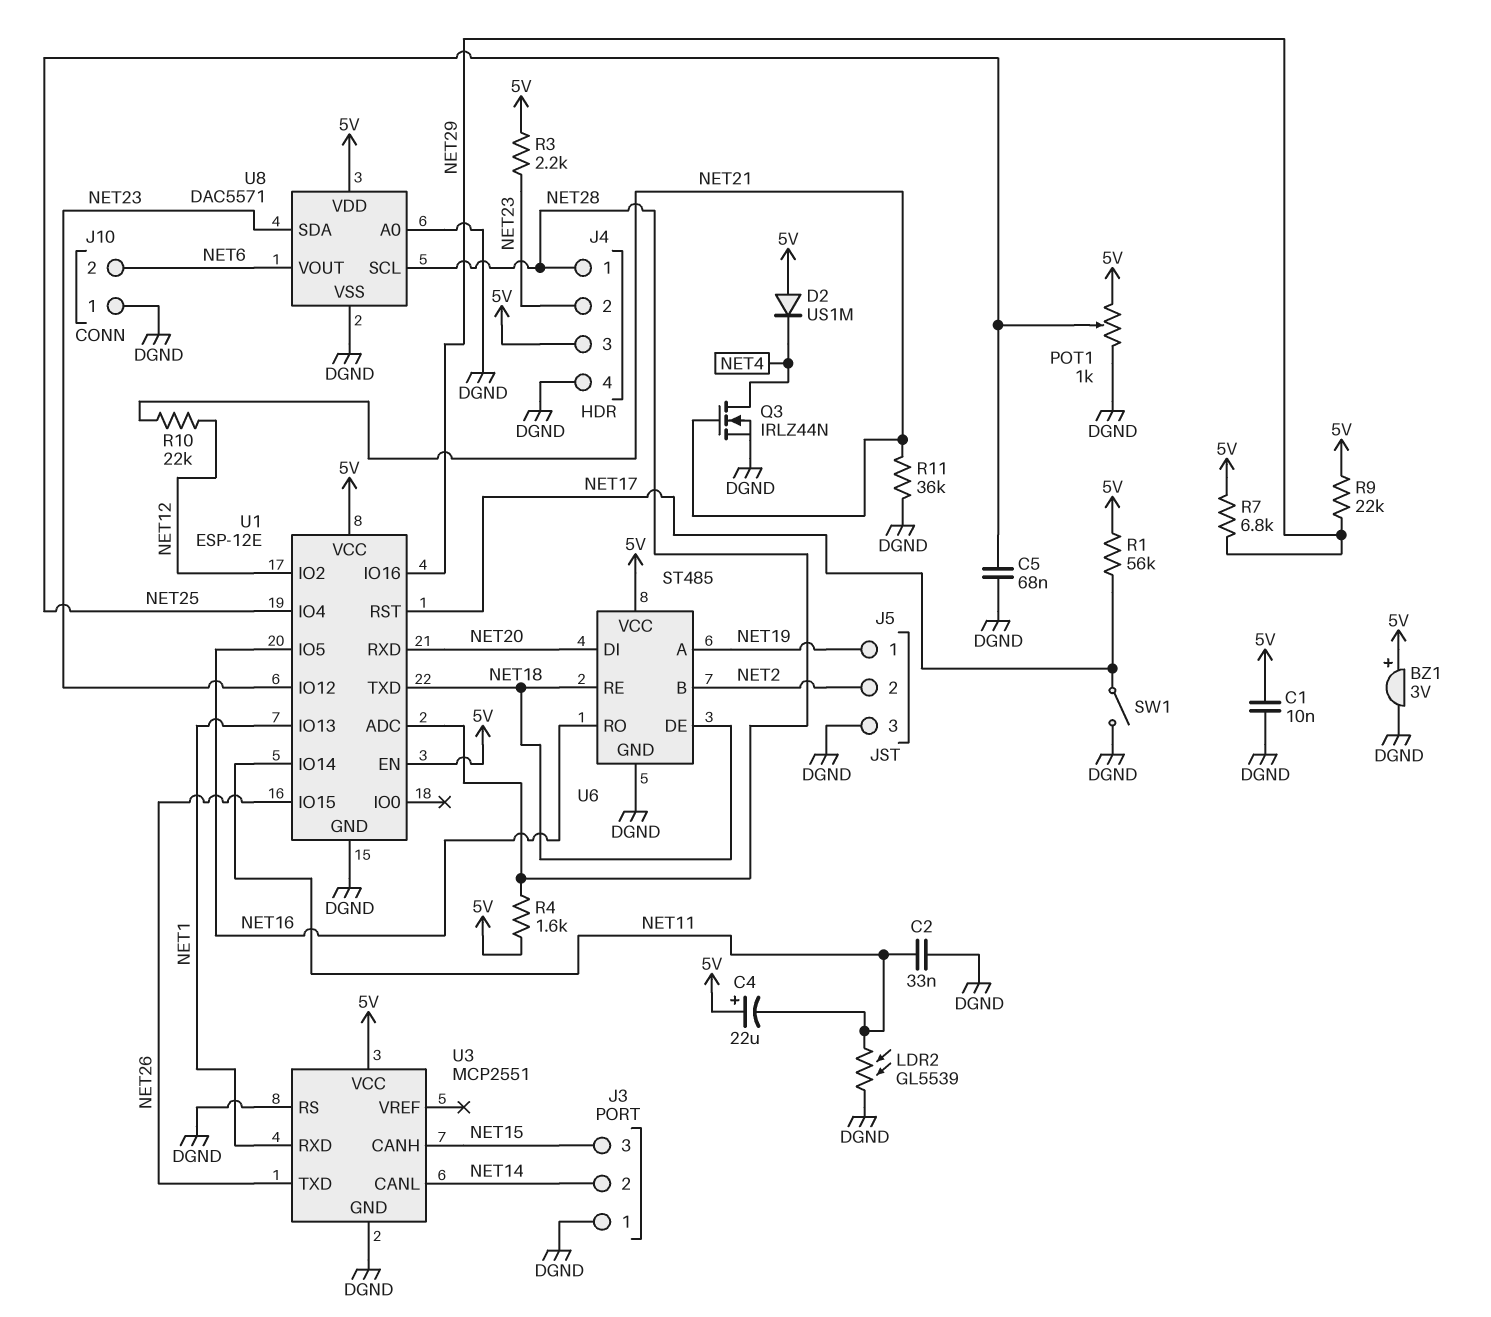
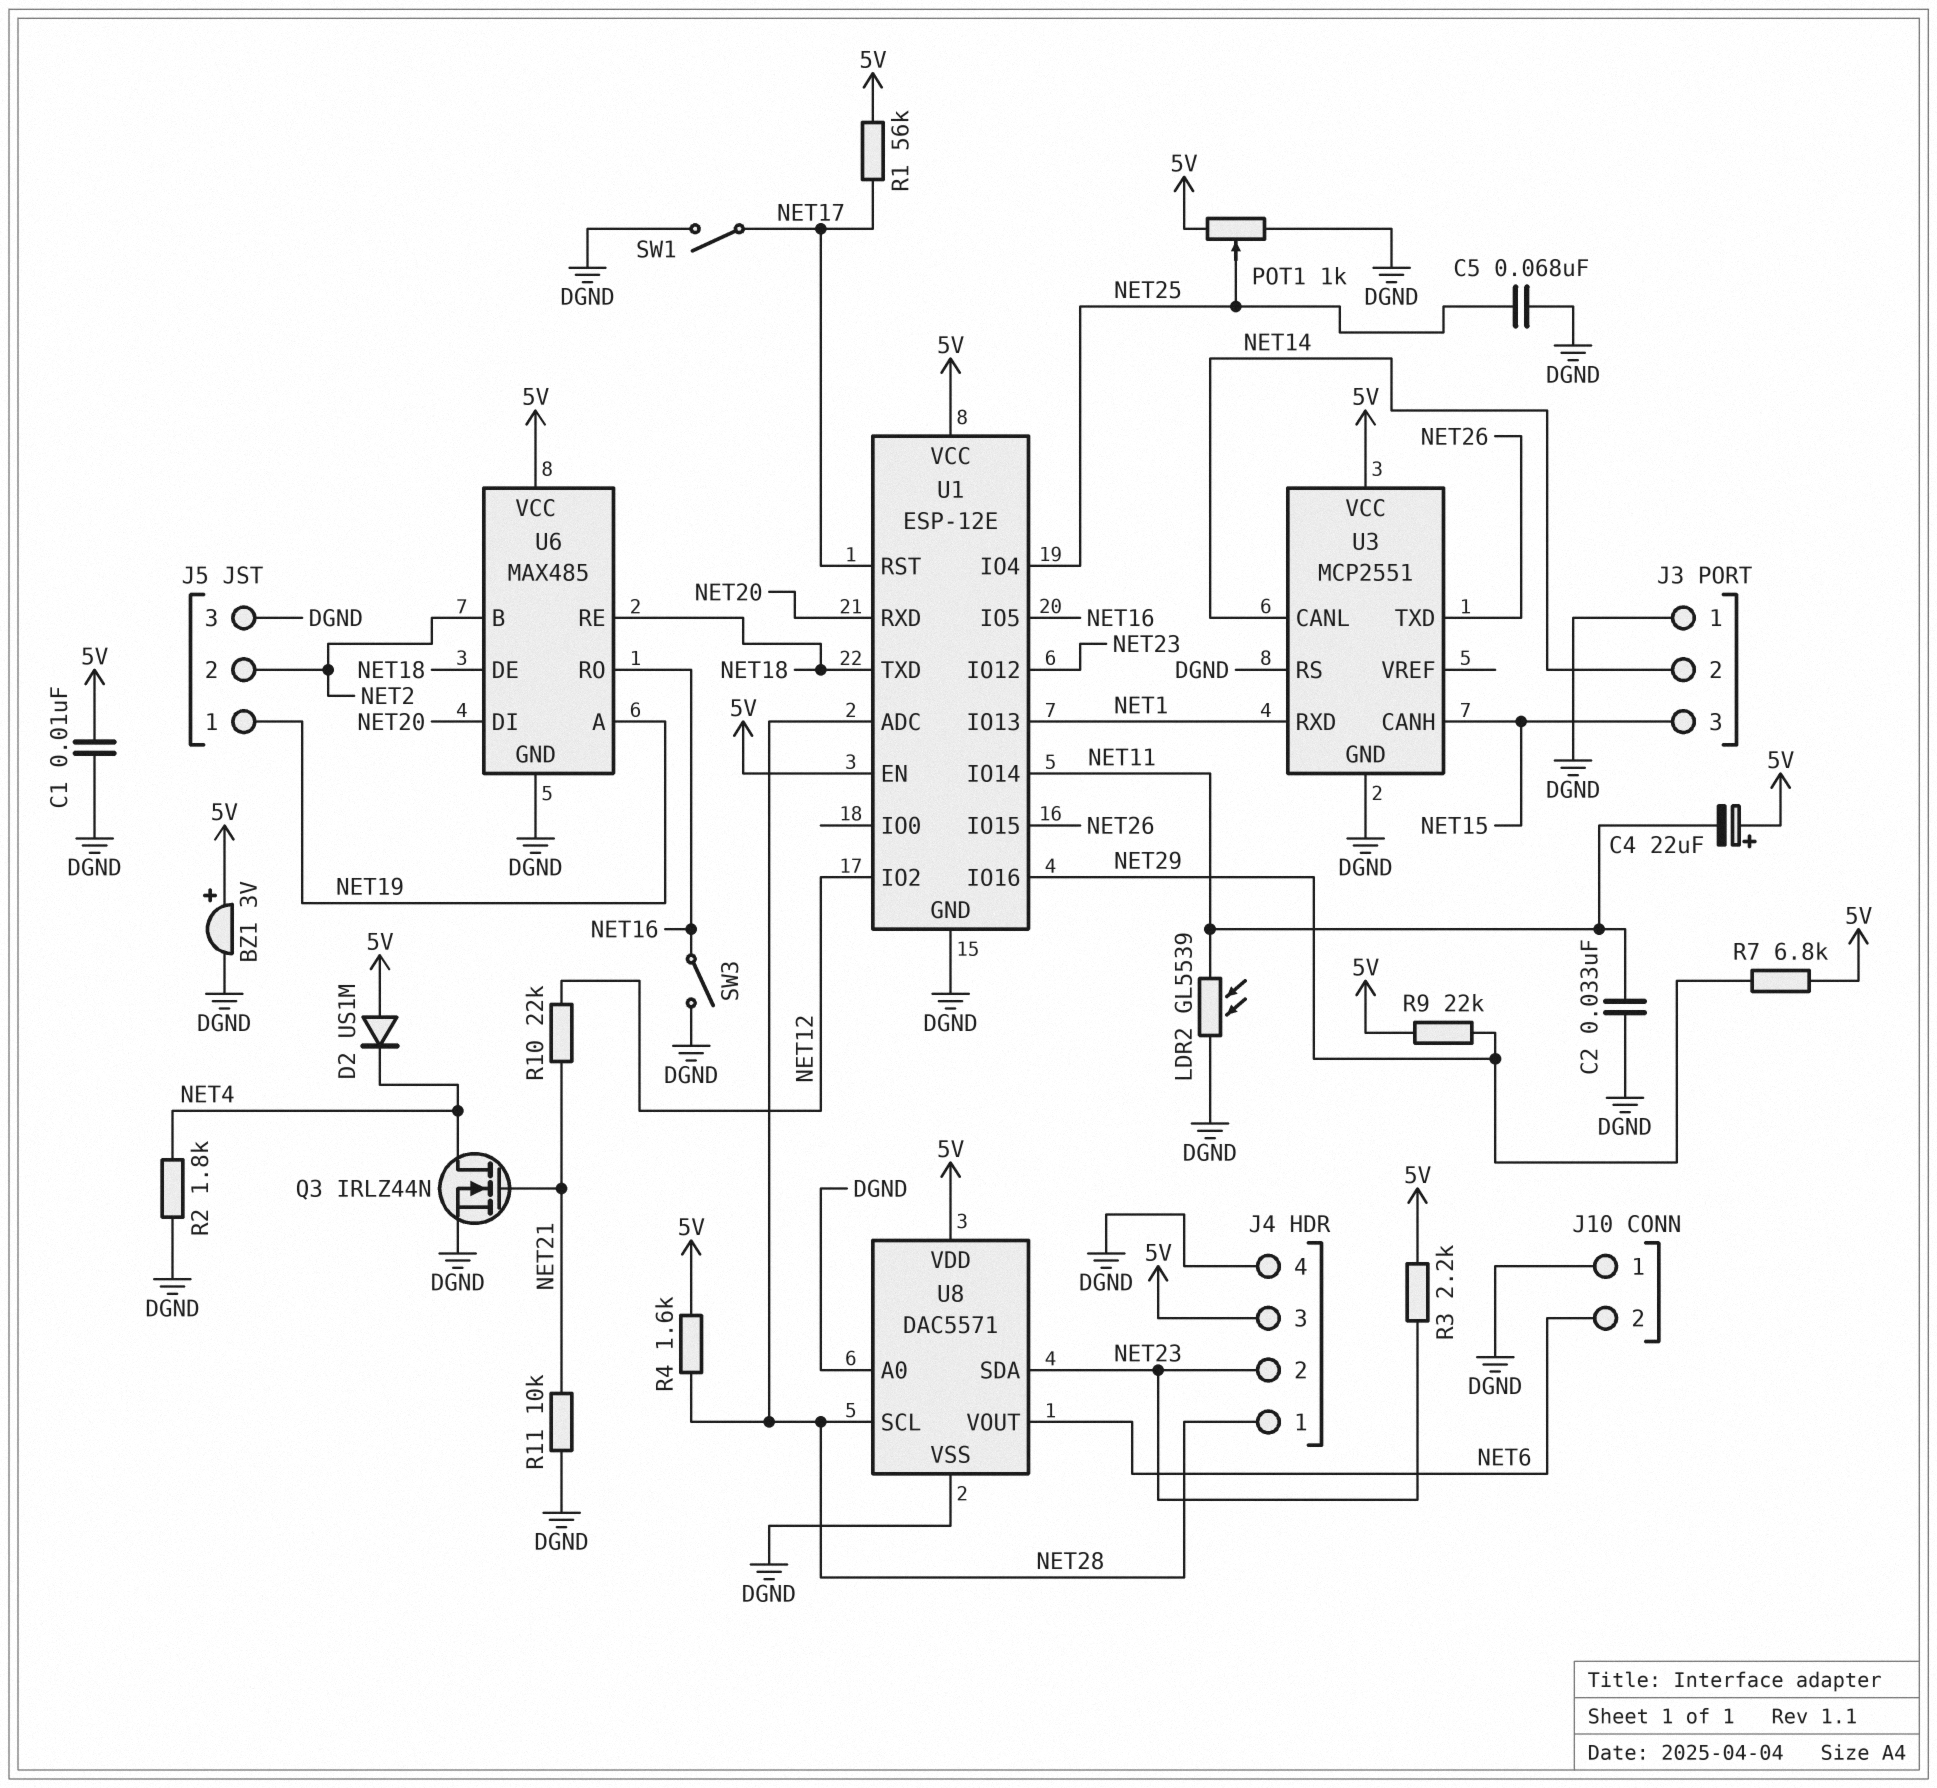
R2: none -> 1.8k (DGND, NET4)
R11: 36k (DGND, NET21) -> 10k (DGND, NET21)
SW3: none -> switch (DGND, NET16)
U6: ST485 -> MAX485

